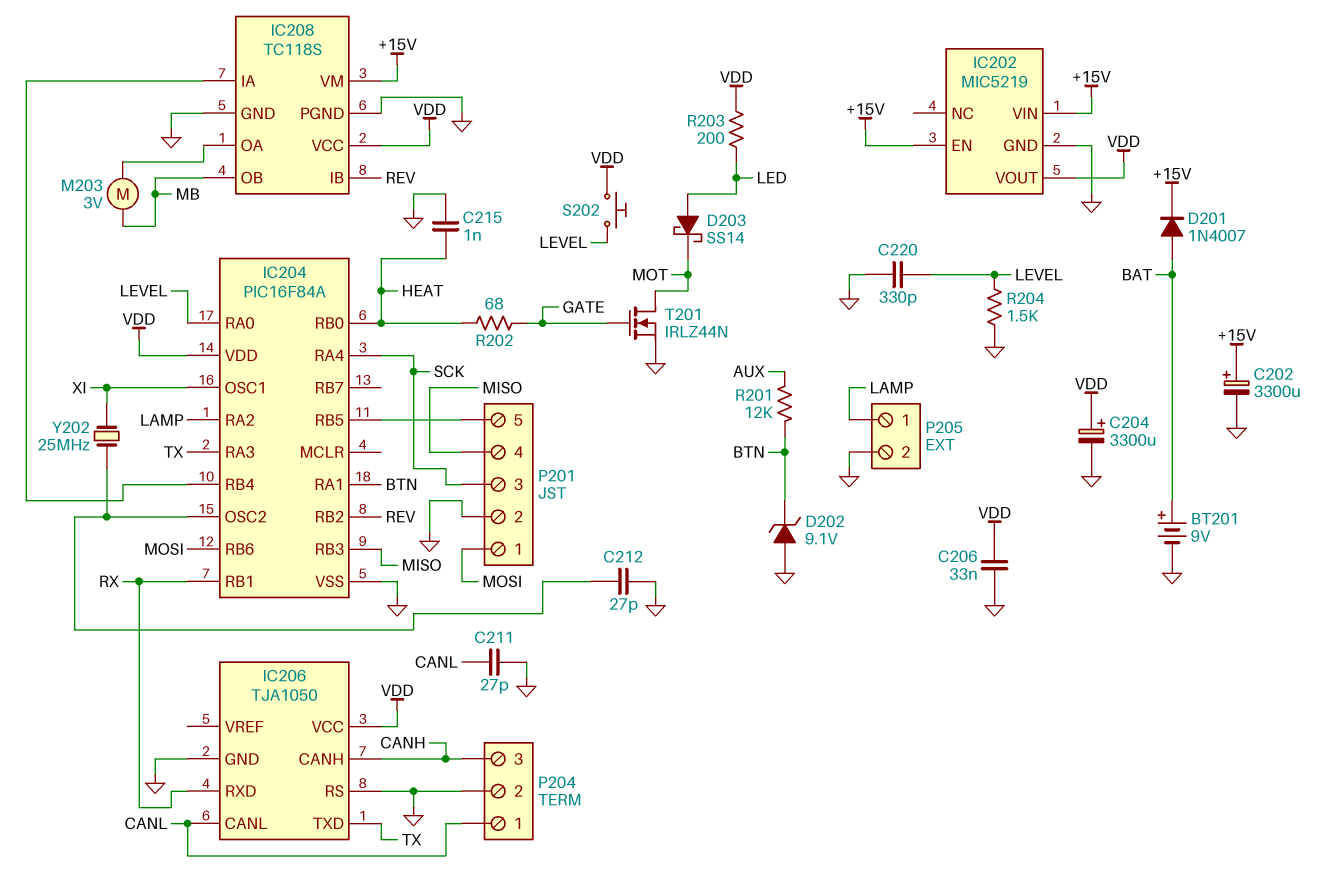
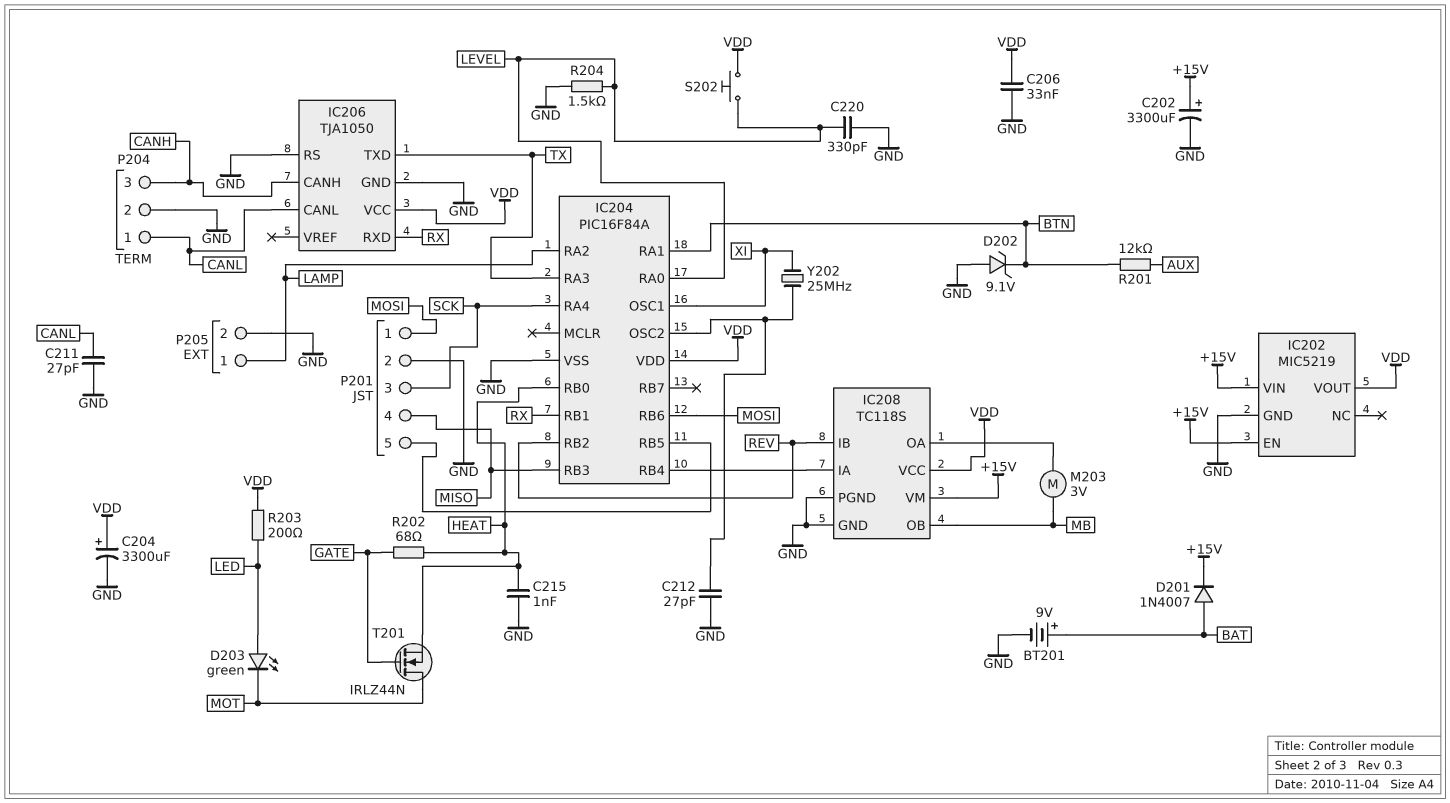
D203: schottky SS14 (A LED, K MOT) -> LED green (A LED, K MOT)
T201: NMOS IRLZ44N (G GATE, D MOT, S GND) -> NMOS IRLZ44N (G GATE, D MOT, S HEAT)

